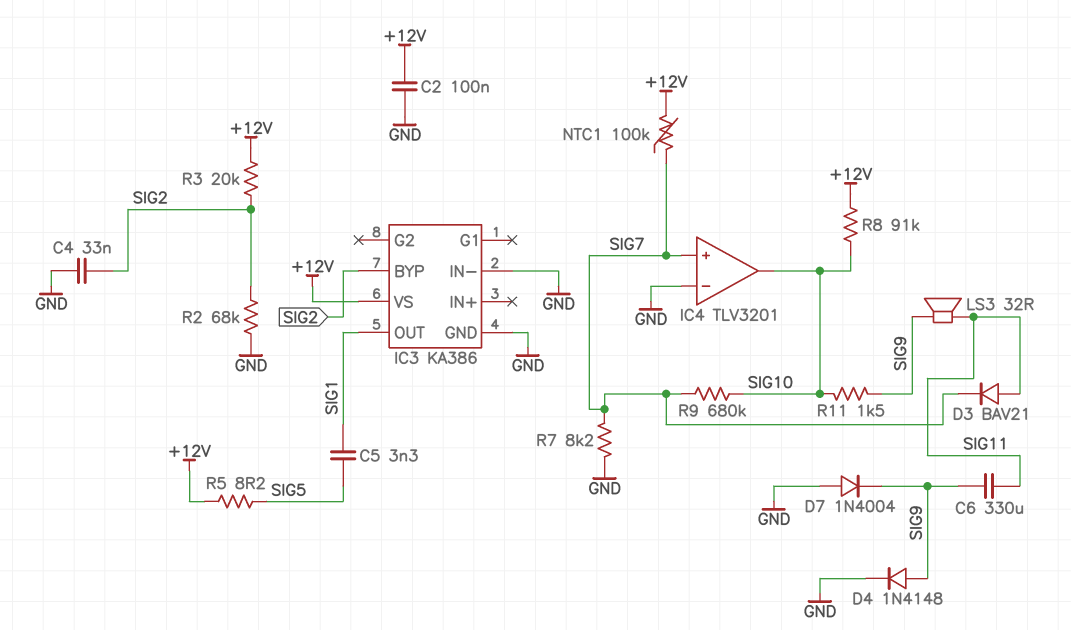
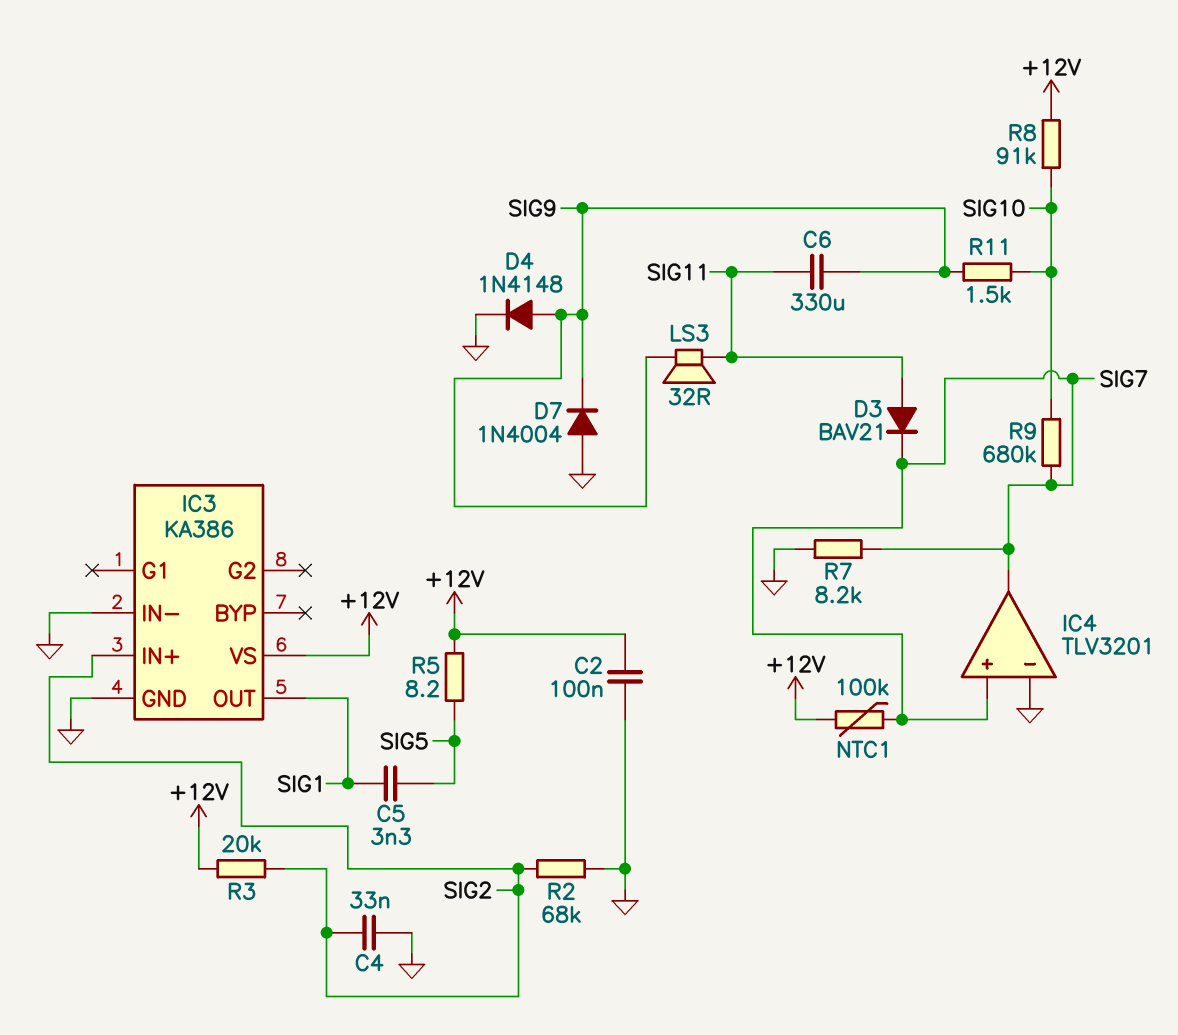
IC3 pin BYP: SIG2 -> none
IC3 pin IN+: none -> SIG2
IC4 pin out: SIG10 -> SIG7

